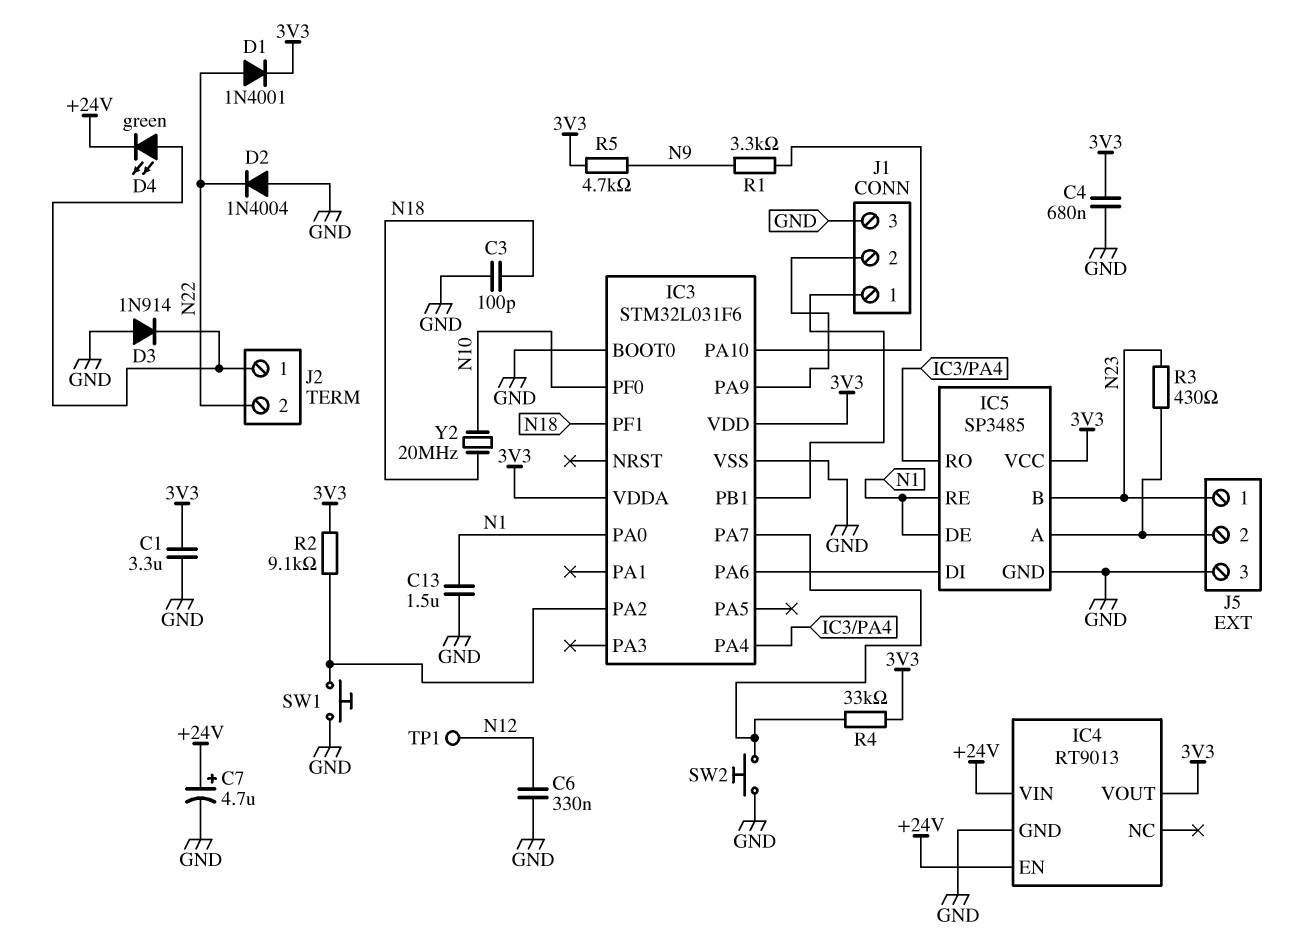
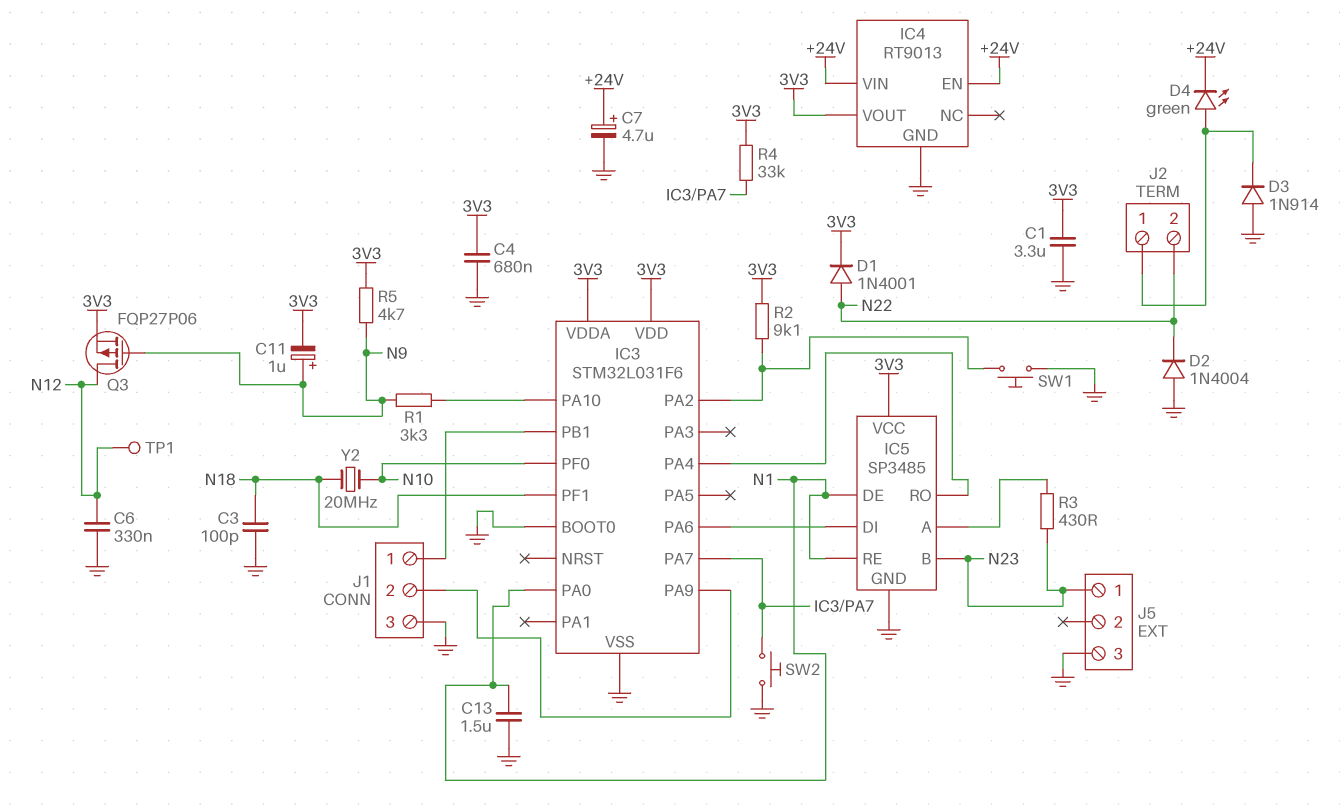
C11: none -> 1uF (plus N9, minus 3V3)
J5 pin 2: IC5/A -> none
Q3: none -> PMOS FQP27P06 (G N9, D N12, S 3V3)

